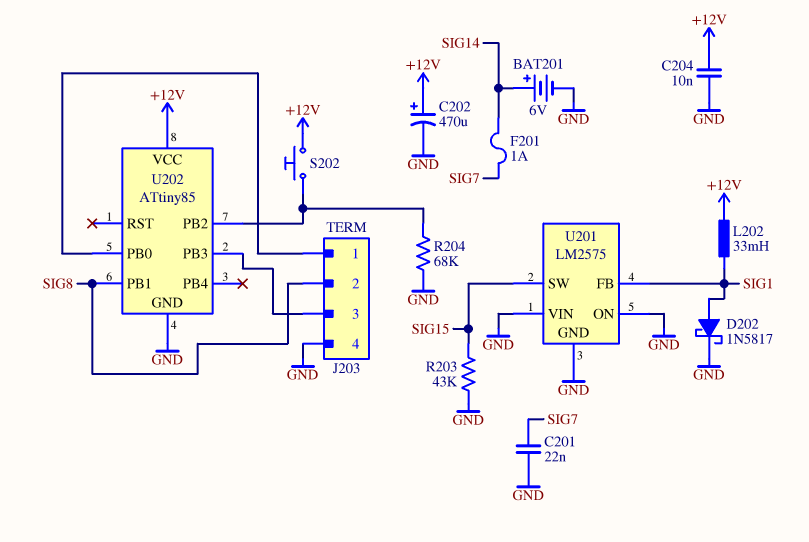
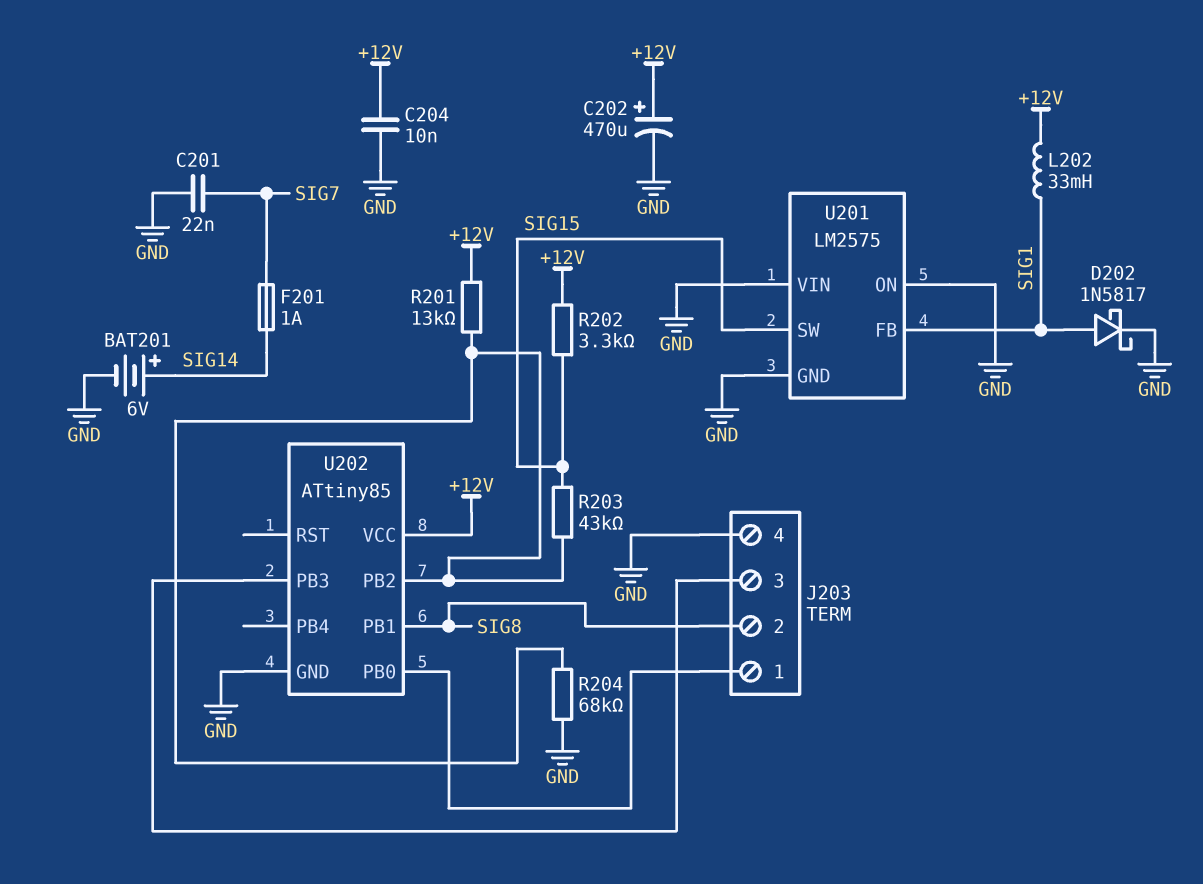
R201: none -> 13k (+12V, U202/PB2)
R202: none -> 3.3k (+12V, SIG15)
R203: 43k (GND, SIG15) -> 43k (SIG15, U202/PB2)
S202: button (+12V, U202/PB2) -> none

